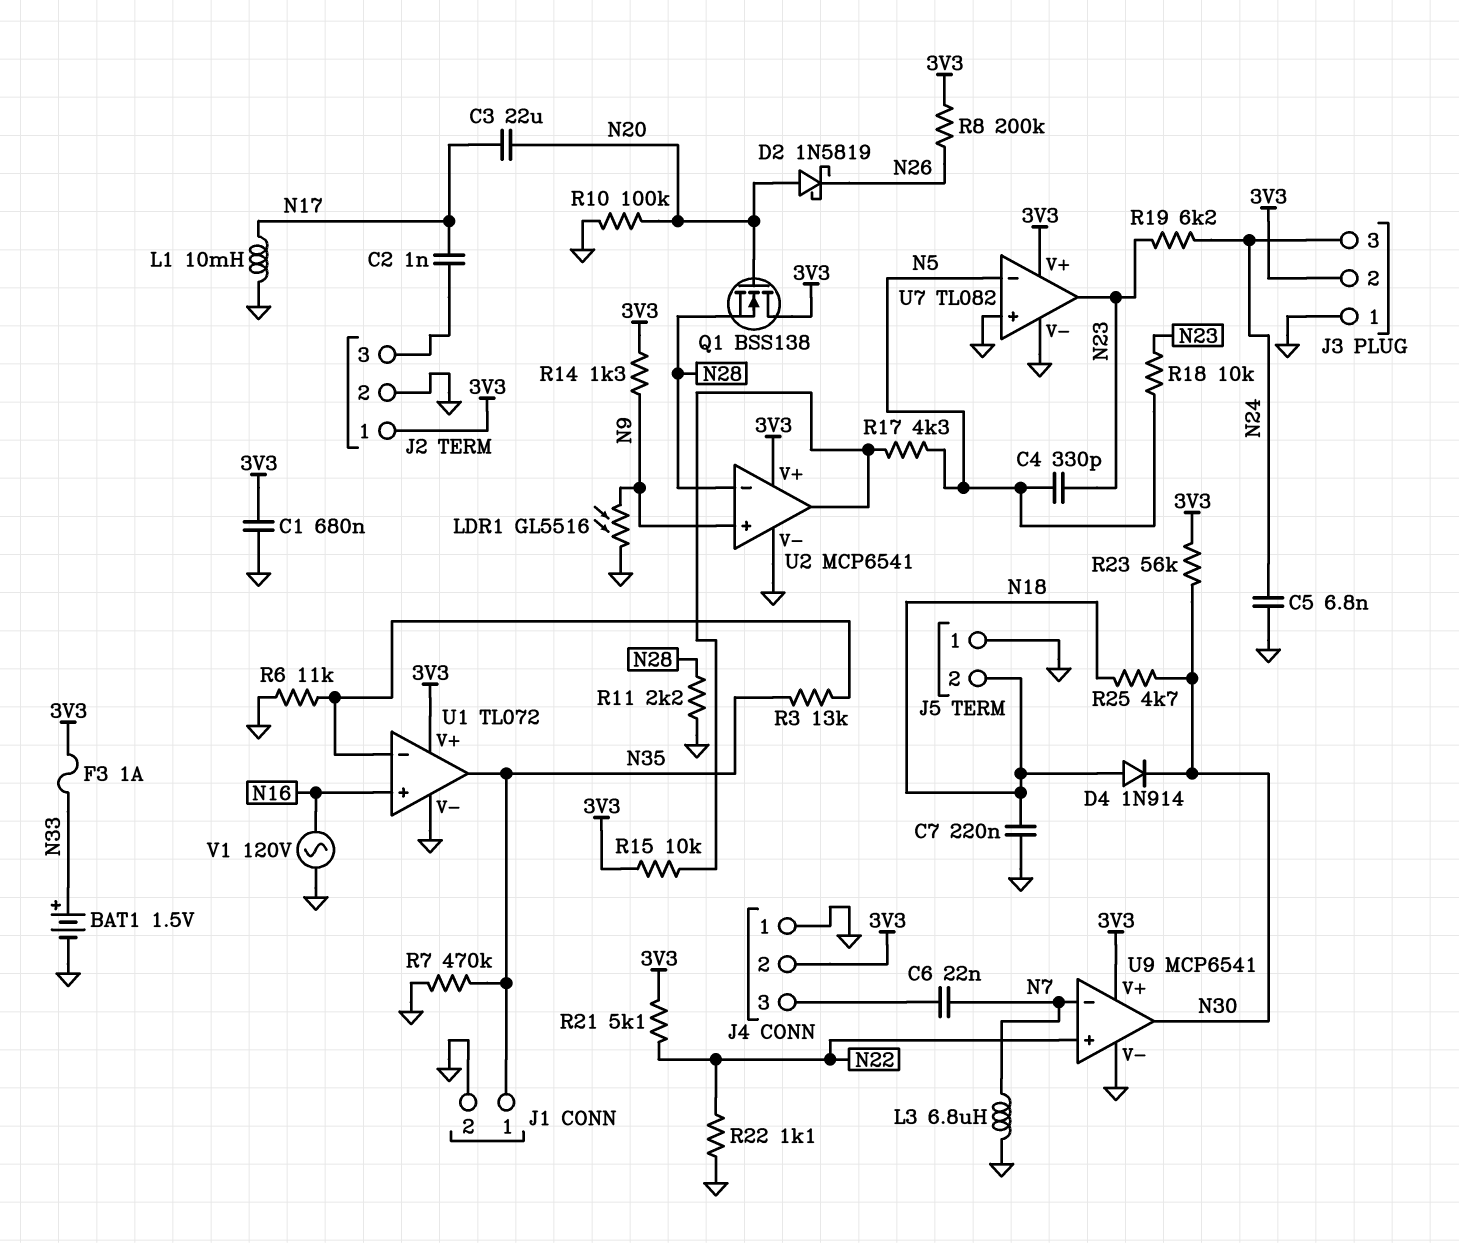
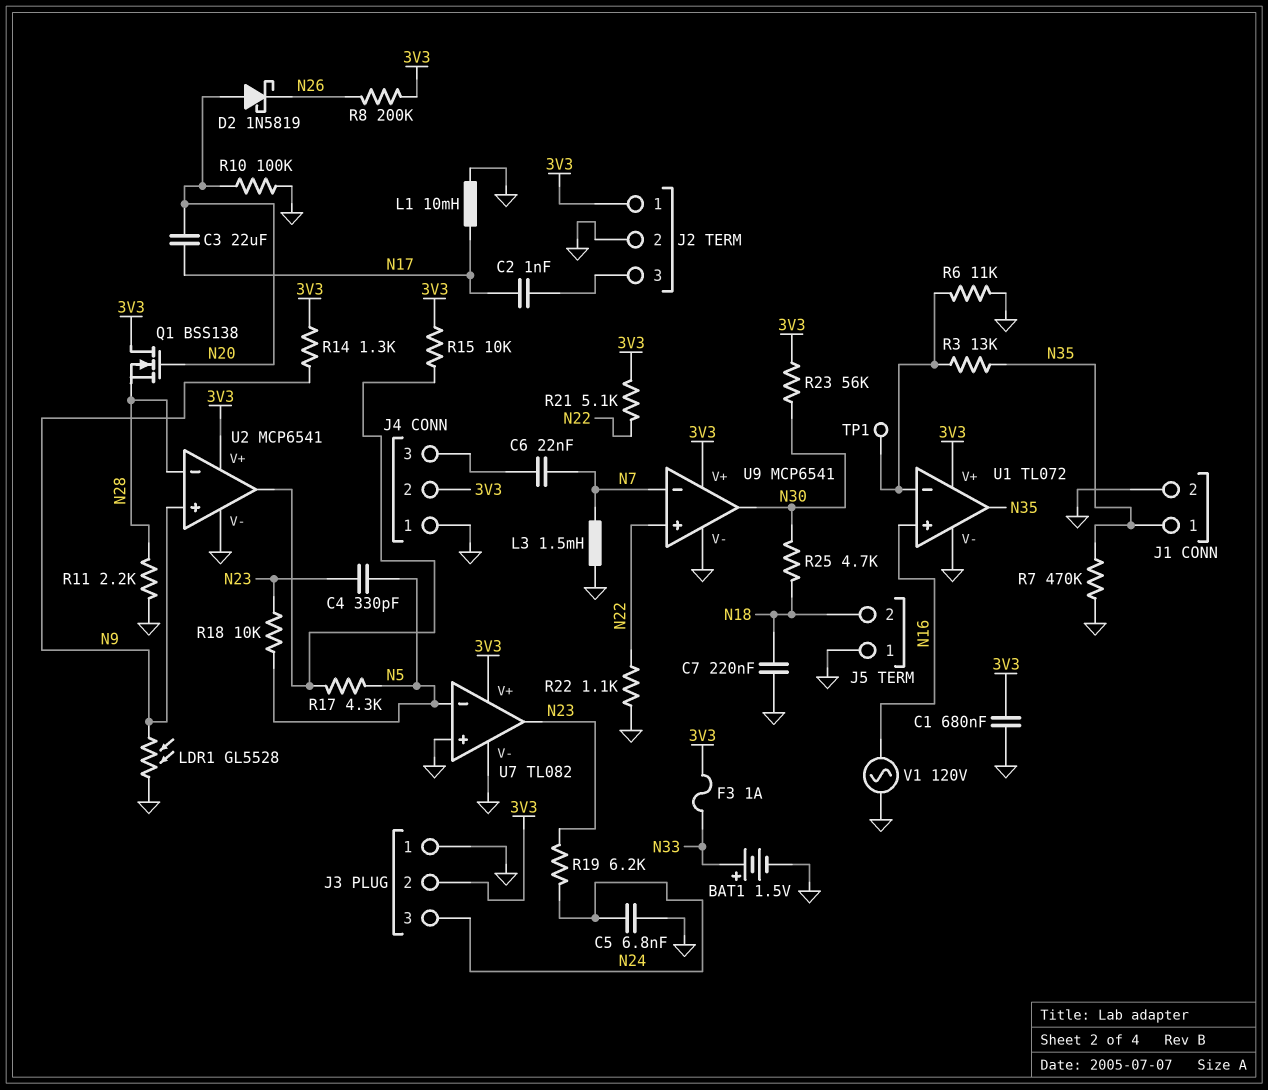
D4: diode 1N914 (A N18, K N30) -> none
L3: 6.8uH (GND, N7) -> 1.5mH (GND, N7)
LDR1: GL5516 (GND, N9) -> GL5528 (GND, N9)
TP1: none -> test point (U1/in-)

